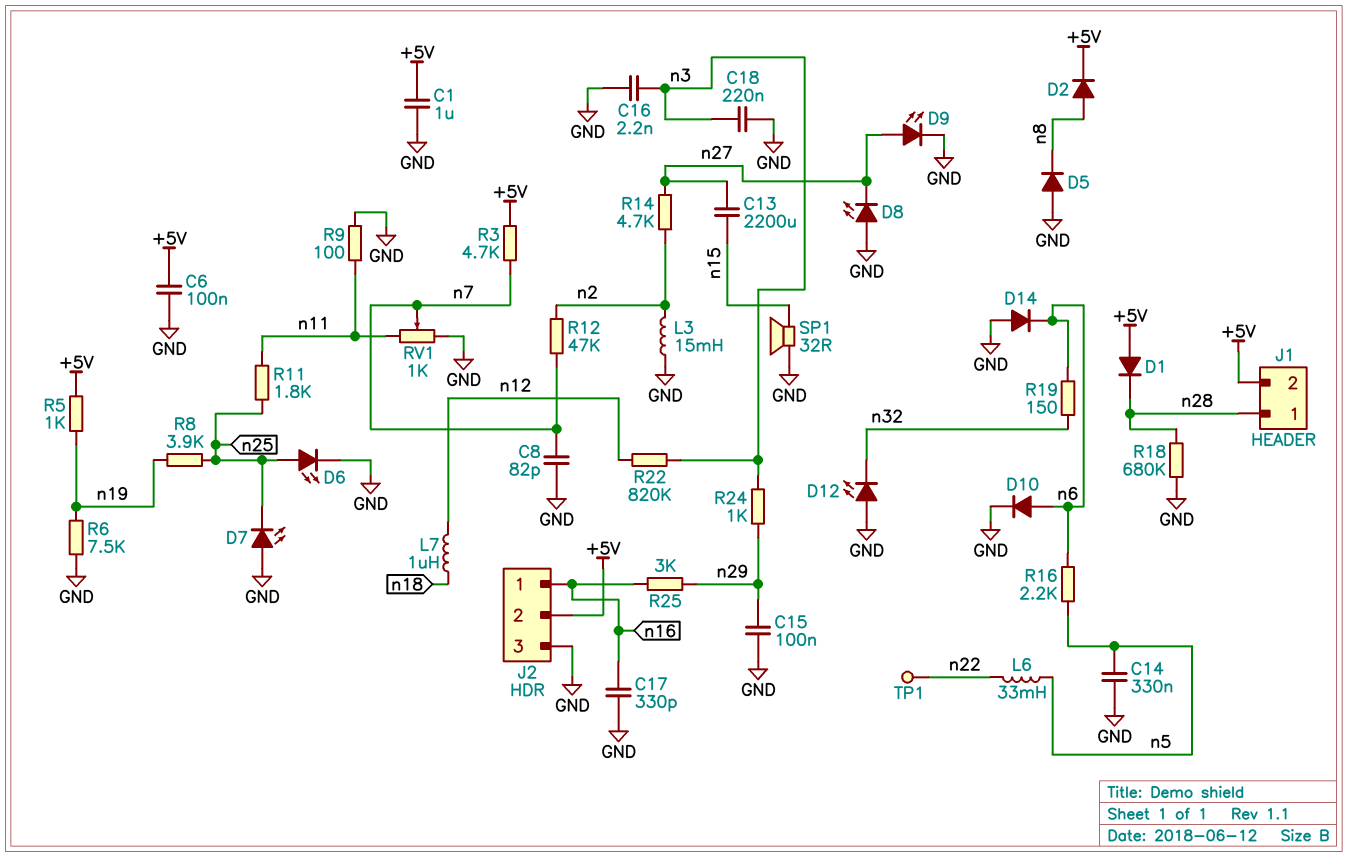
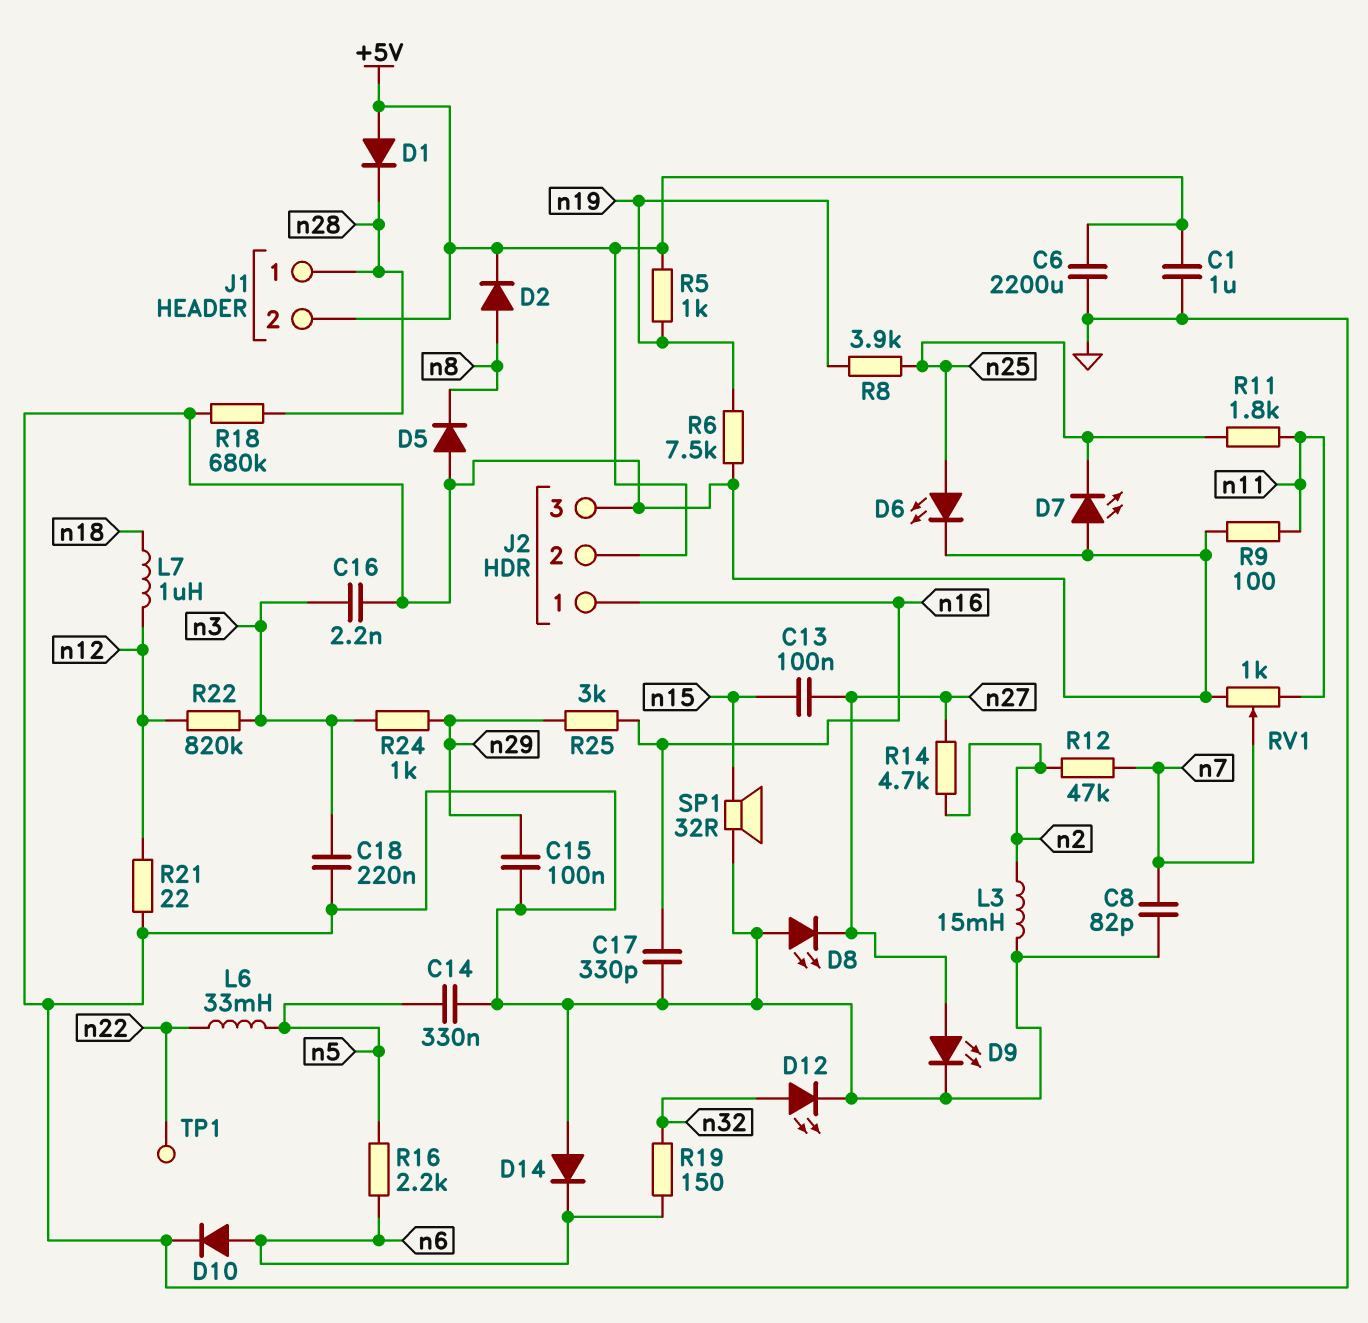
C6: 100nF (+5V, GND) -> 2200uF (+5V, GND)
C13: 2200uF (n15, n27) -> 100nF (n15, n27)
D12: LED (A GND, K n32) -> LED (A n32, K GND)
R3: 4.7k (+5V, n7) -> none
R21: none -> 22 (GND, n12)

